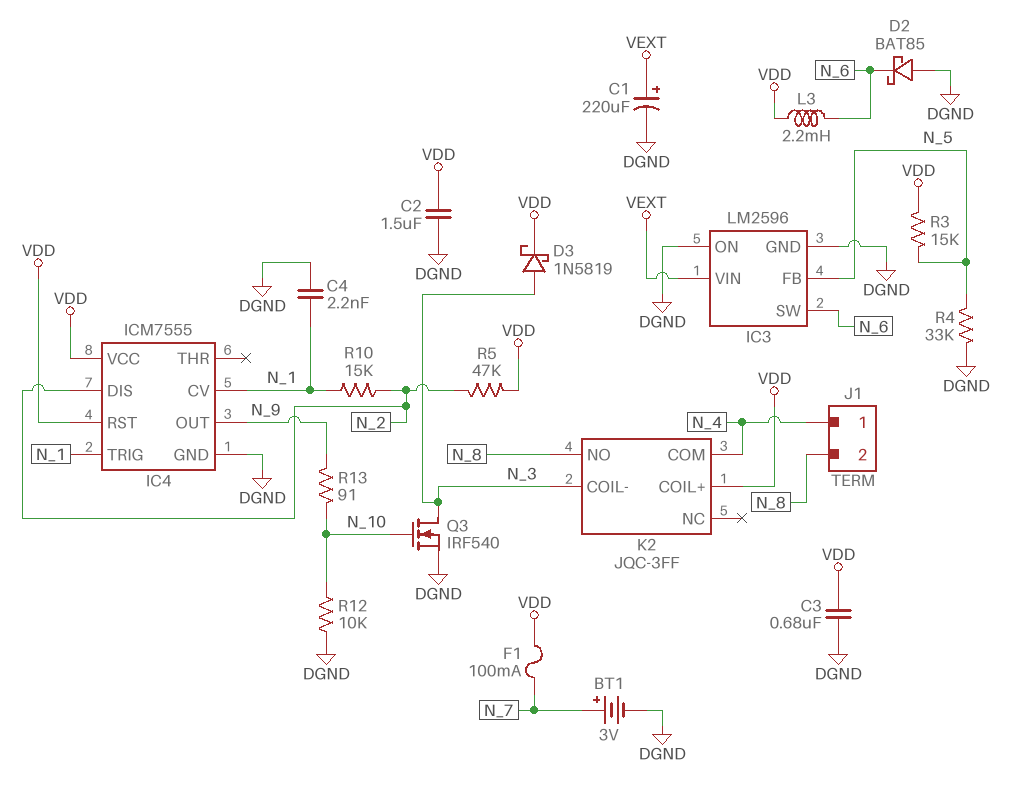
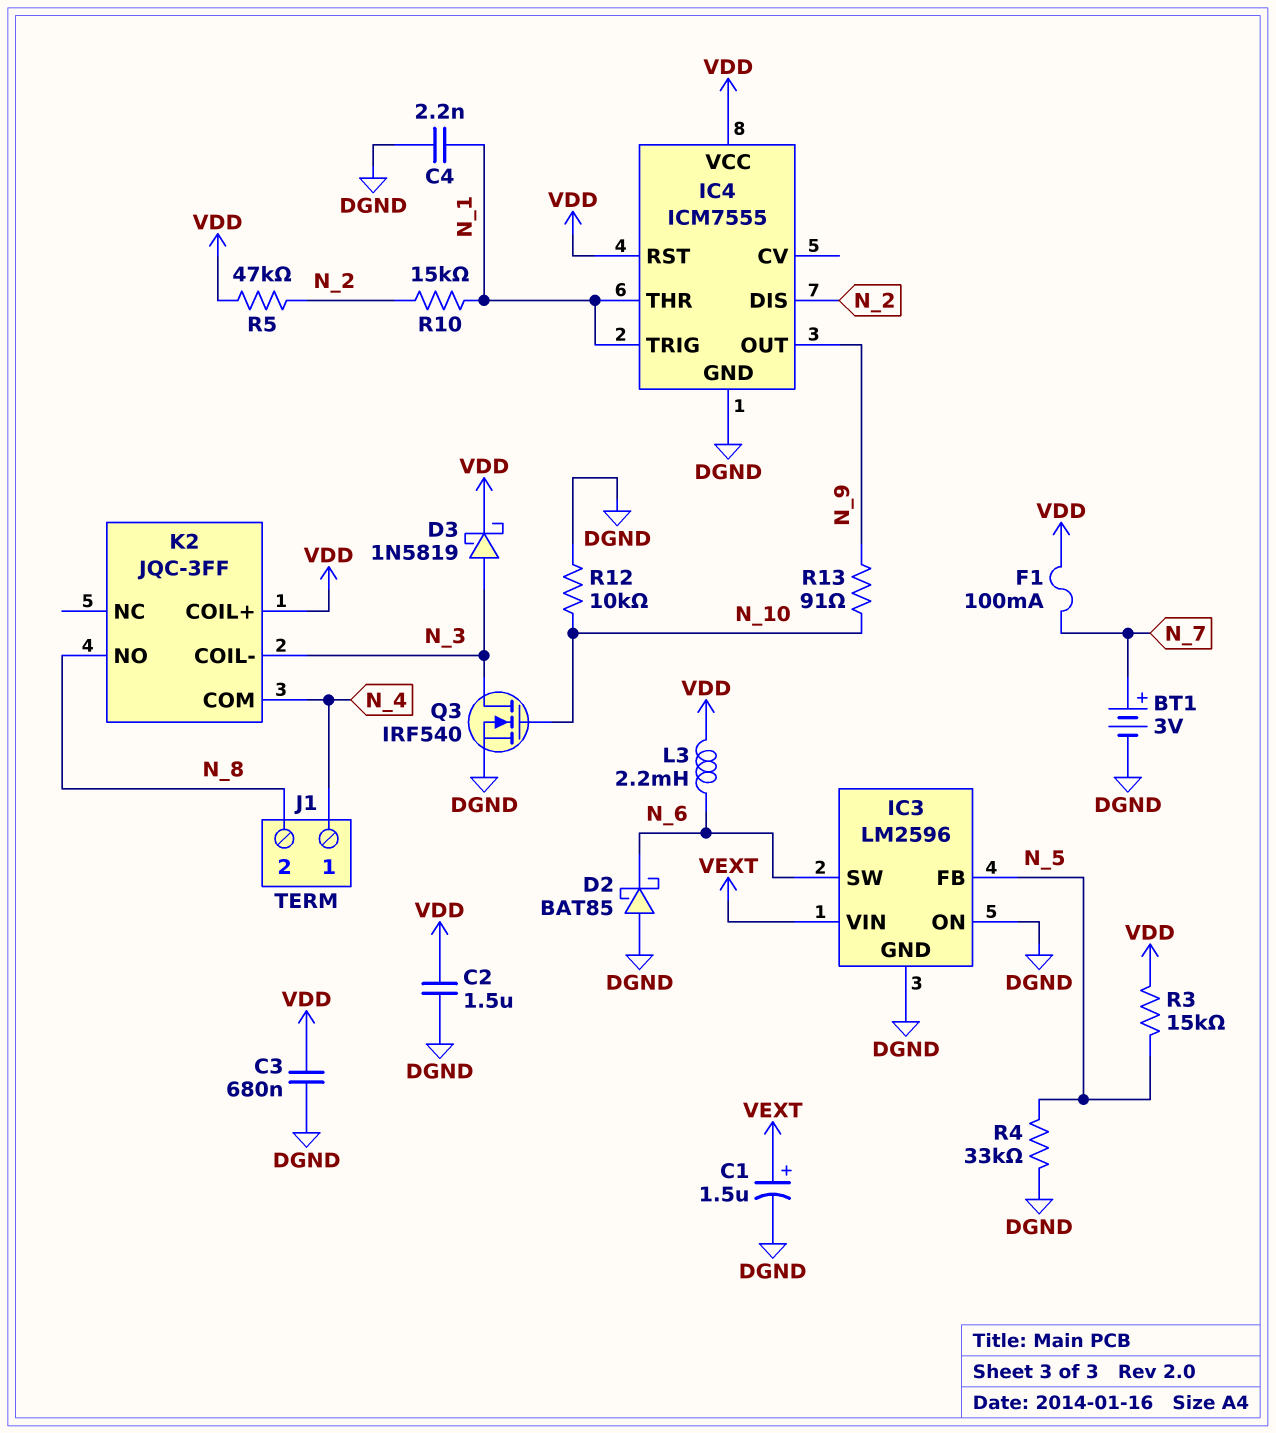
C1: 220uF (plus VEXT, minus DGND) -> 1.5uF (plus VEXT, minus DGND)
IC4 pin CV: N_1 -> none
IC4 pin THR: none -> N_1

